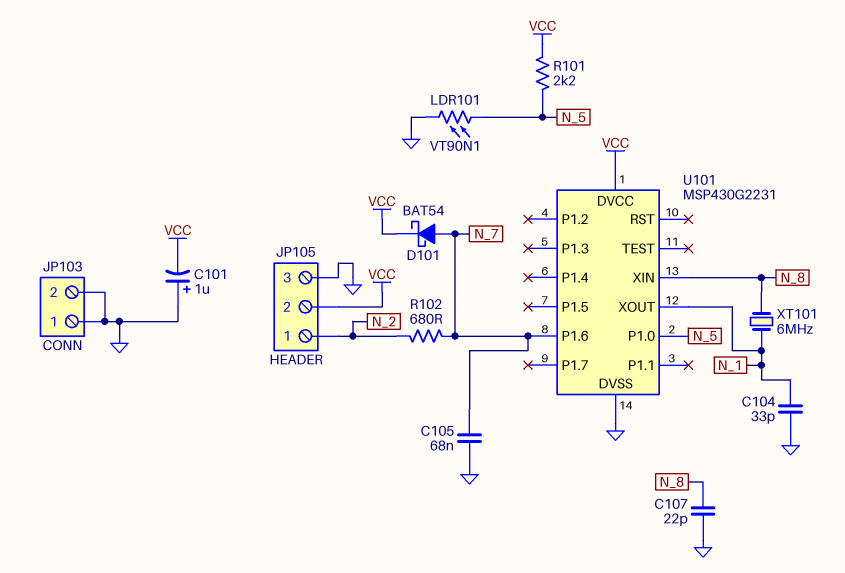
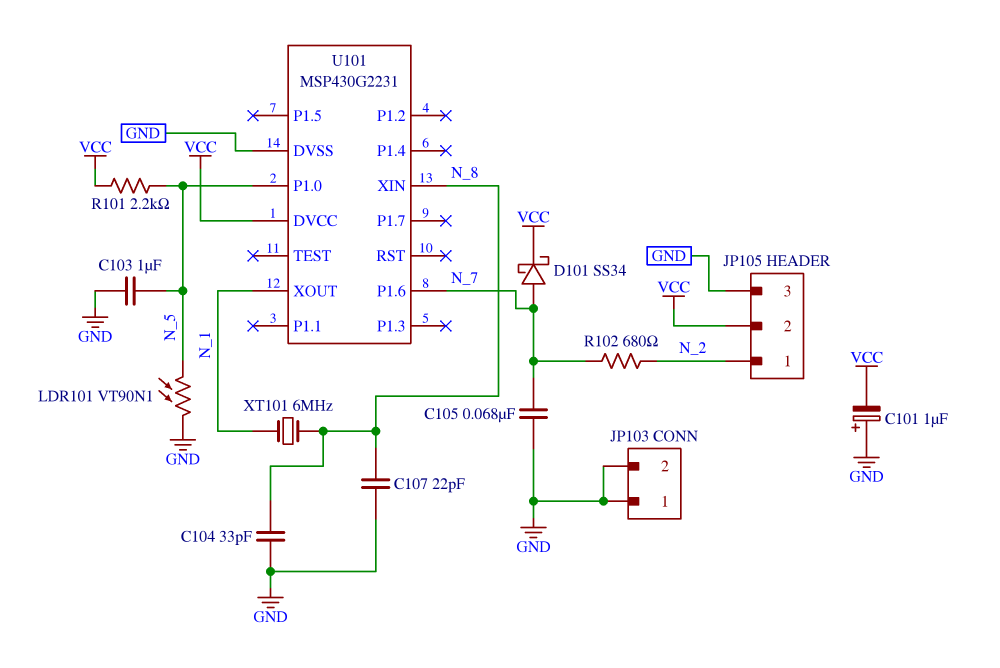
C103: none -> 1uF (GND, N_5)
C104: 33pF (GND, N_1) -> 33pF (GND, N_8)
D101: schottky BAT54 (A N_7, K VCC) -> schottky SS34 (A N_7, K VCC)

